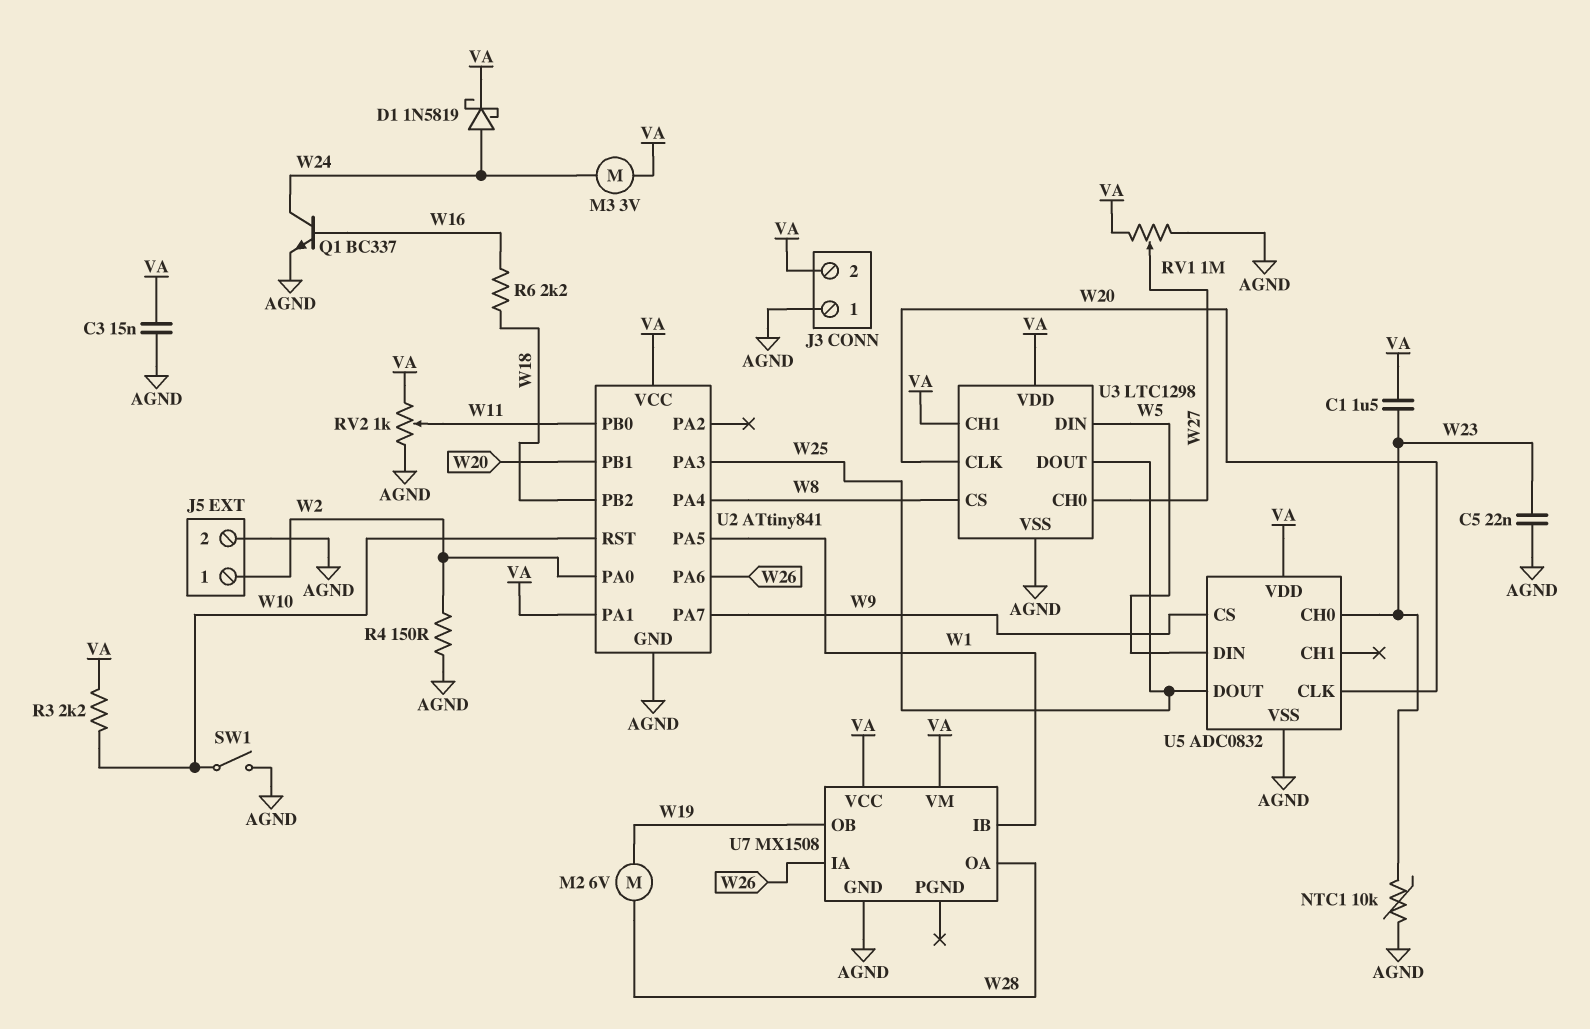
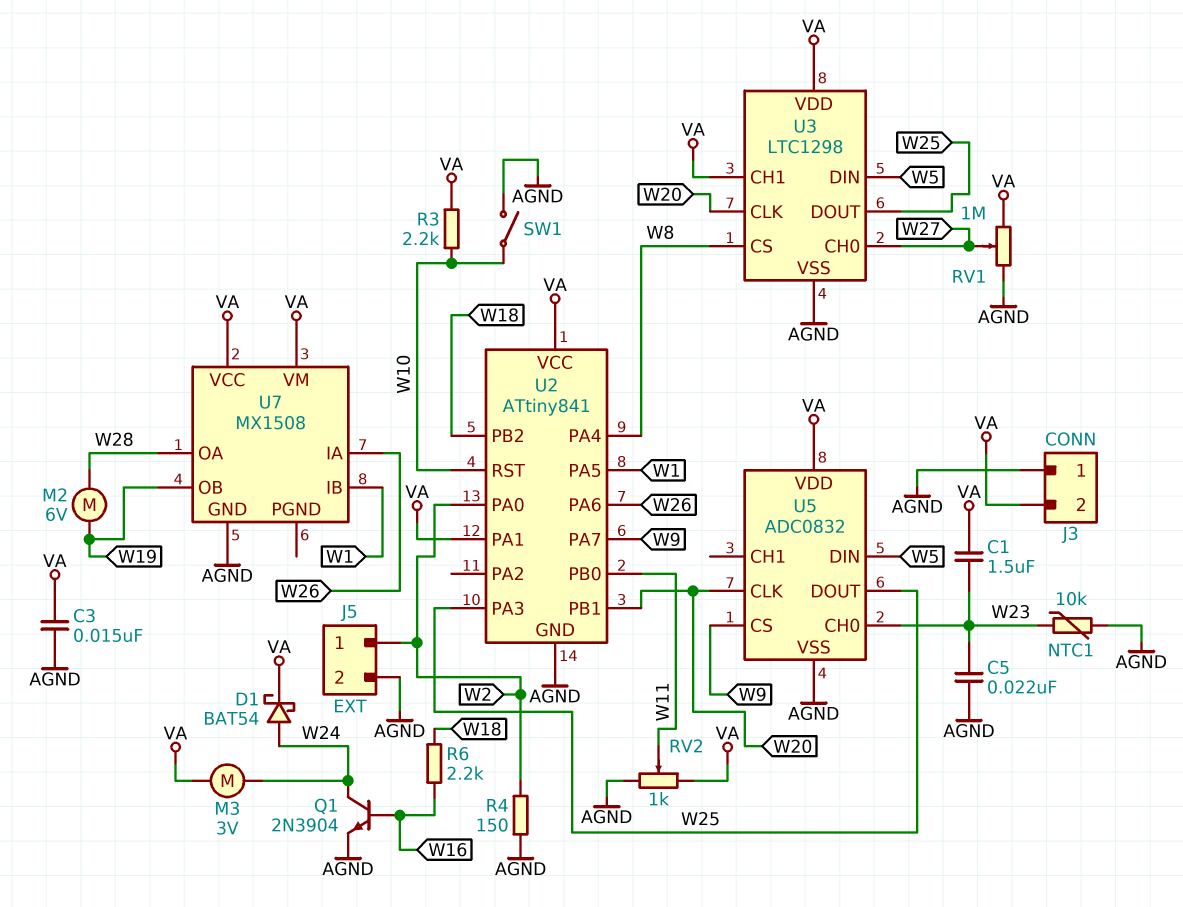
D1: schottky 1N5819 (A W24, K VA) -> schottky BAT54 (A W24, K VA)
Q1: NPN BC337 (B W16, C W24, E AGND) -> NPN 2N3904 (B W16, C W24, E AGND)

